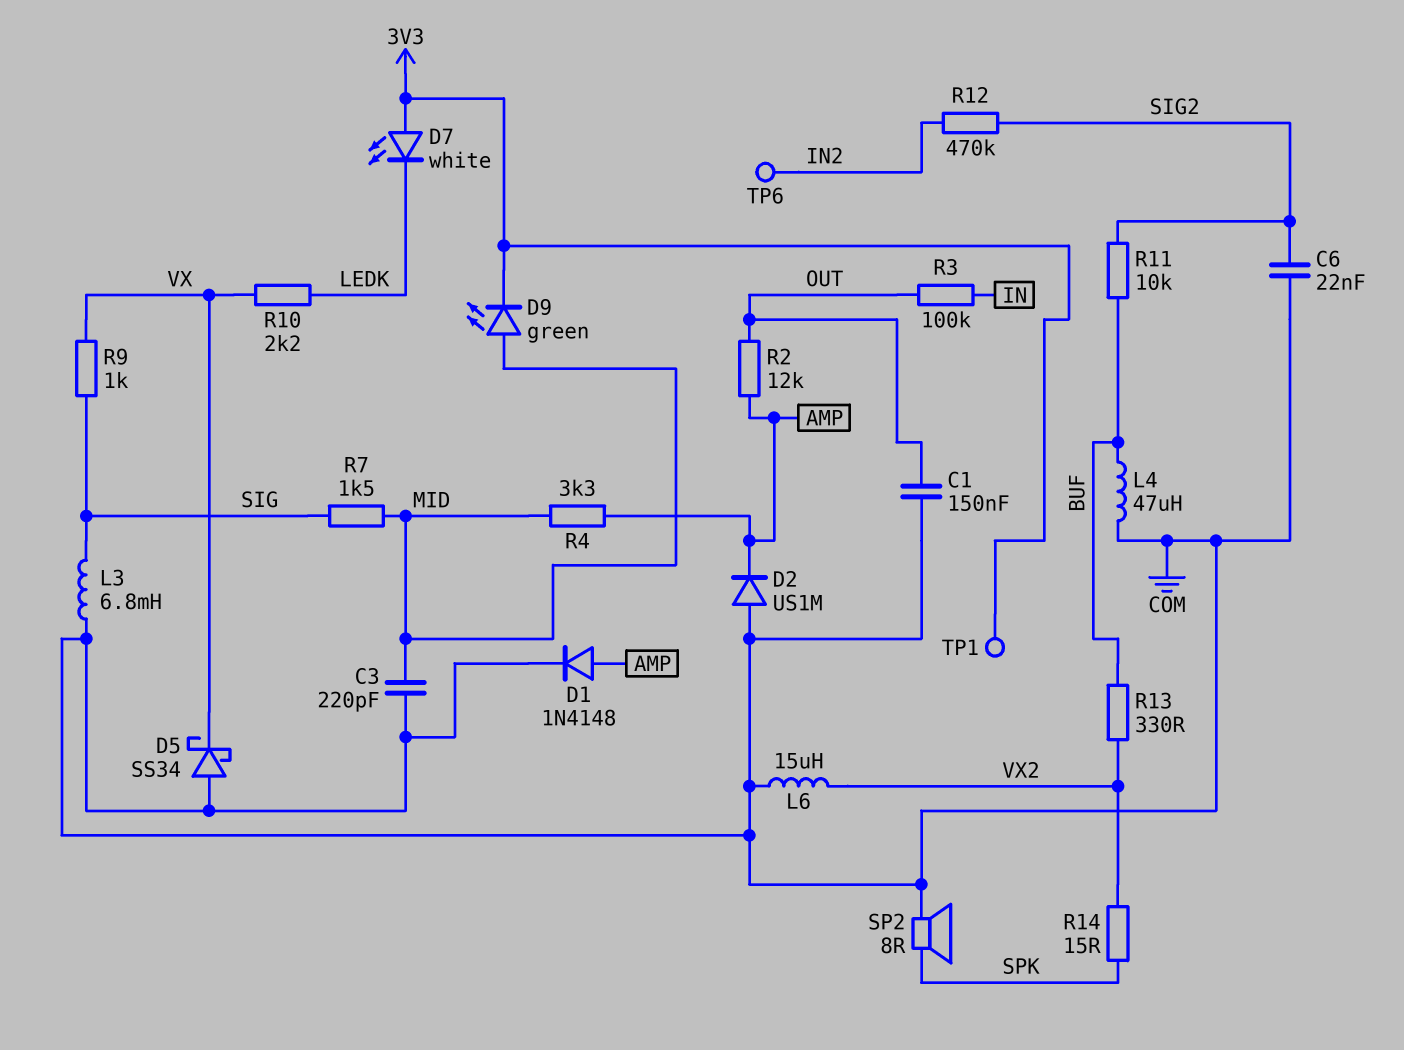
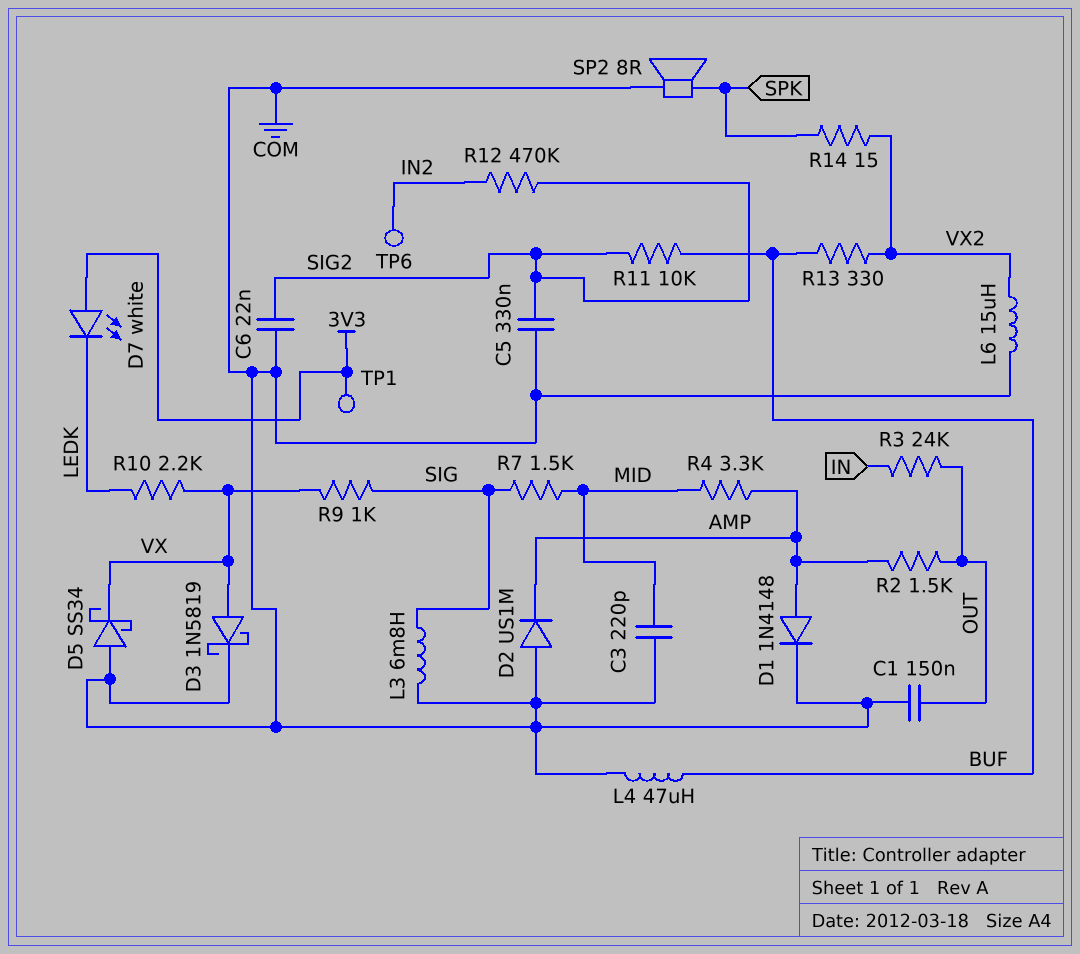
C5: none -> 330nF (COM, SIG2)
D3: none -> schottky 1N5819 (A VX, K COM)
D9: LED green (A MID, K 3V3) -> none
R2: 12k (AMP, OUT) -> 1.5k (AMP, OUT)
R3: 100k (IN, OUT) -> 24k (IN, OUT)

